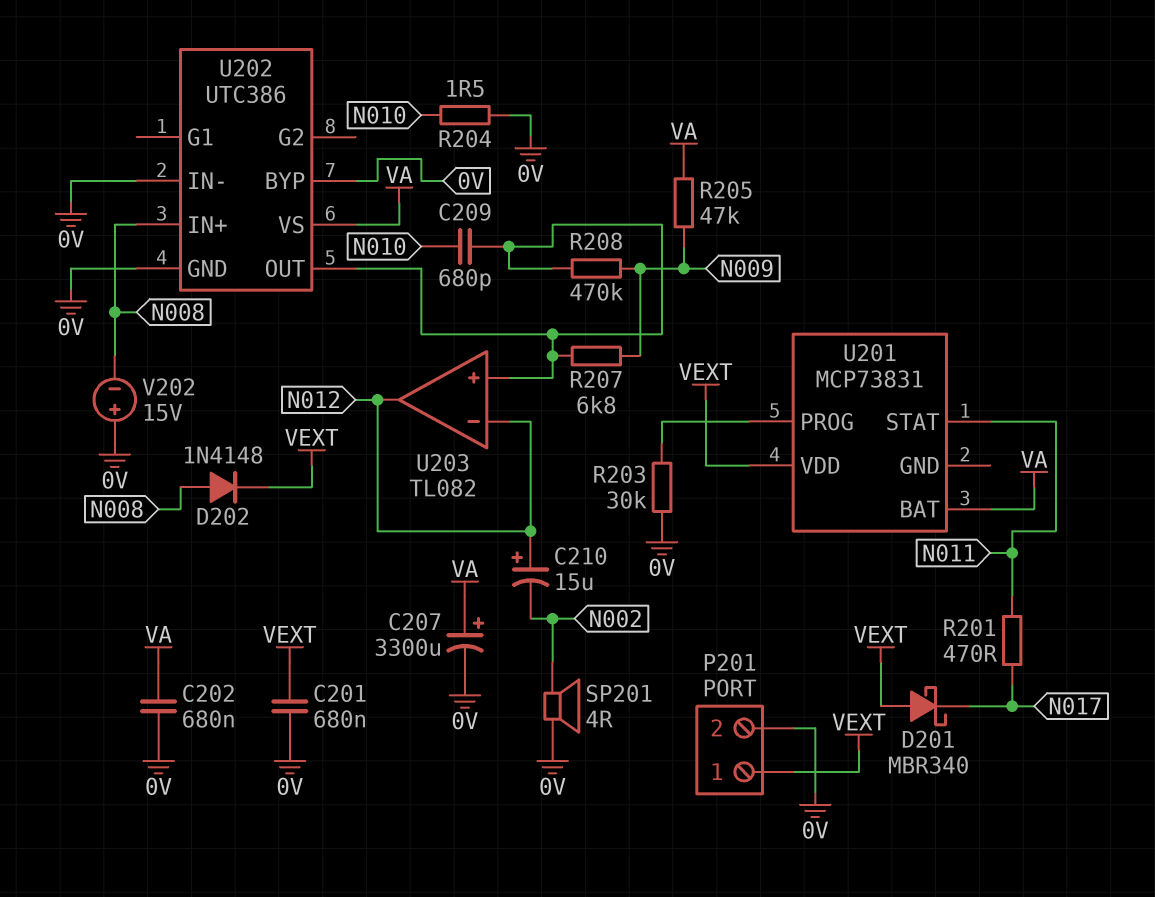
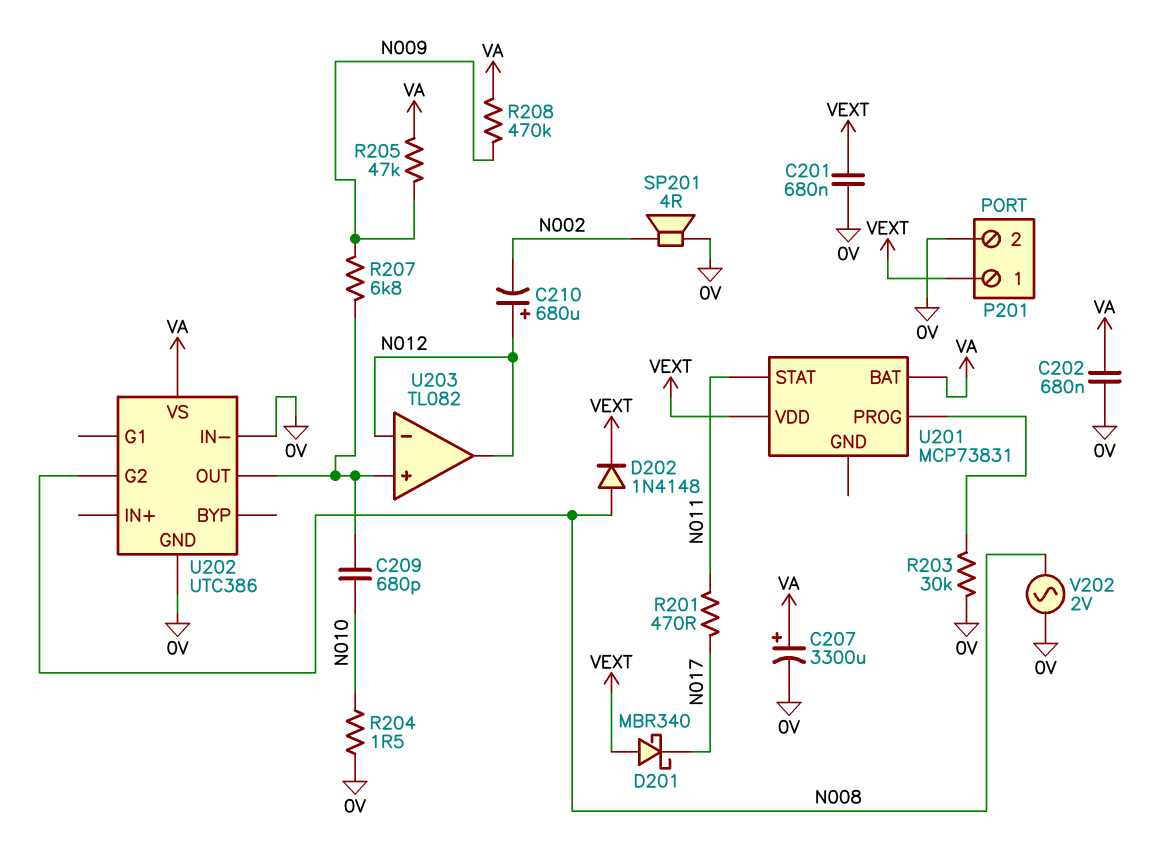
C210: 15uF (plus N012, minus N002) -> 680uF (plus N012, minus N002)
R208: 470k (N009, U202/OUT) -> 470k (N009, VA)
U202 pin BYP: 0V -> none
U202 pin G2: none -> N008
U202 pin IN+: N008 -> none
V202: 15V (plus 0V, minus N008) -> AC 2V (0V, N008)

